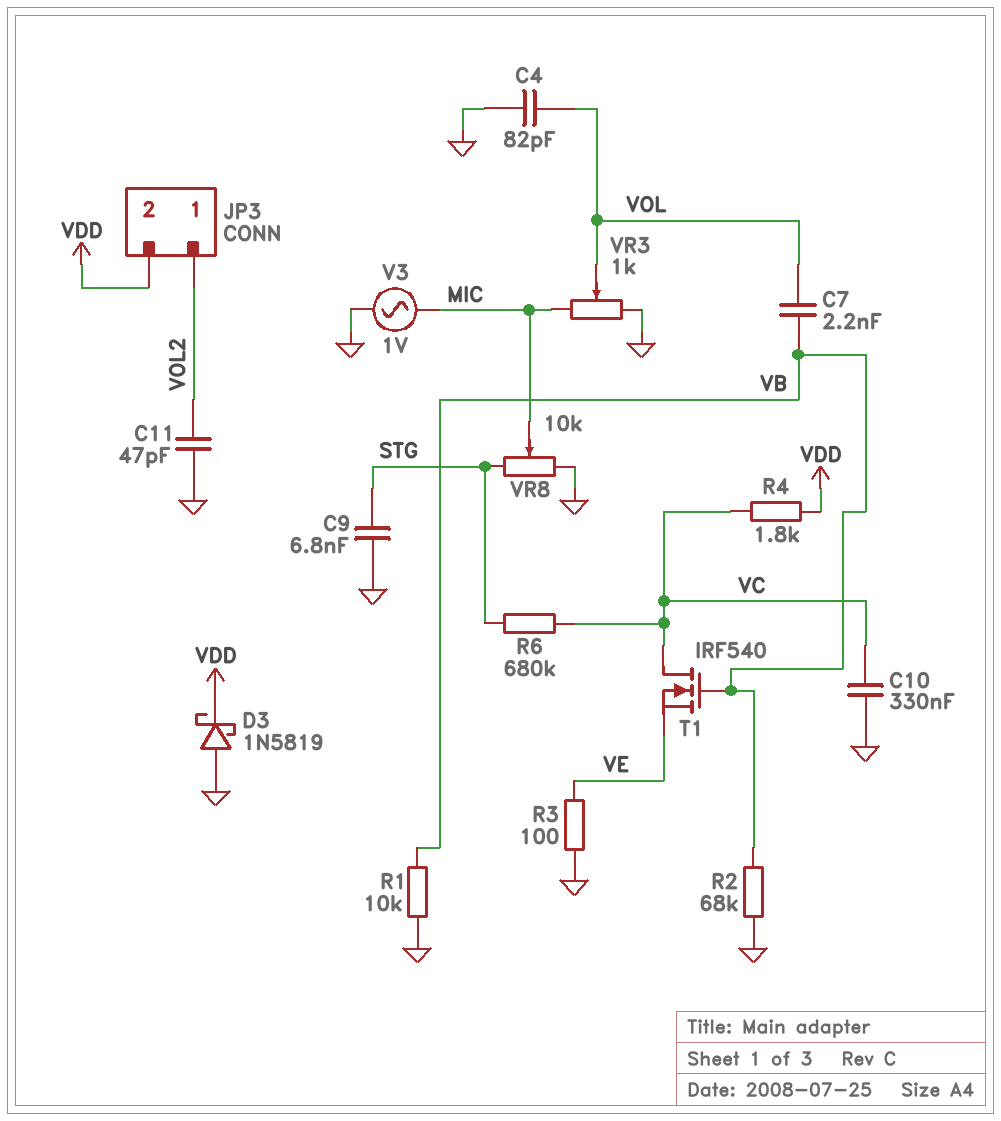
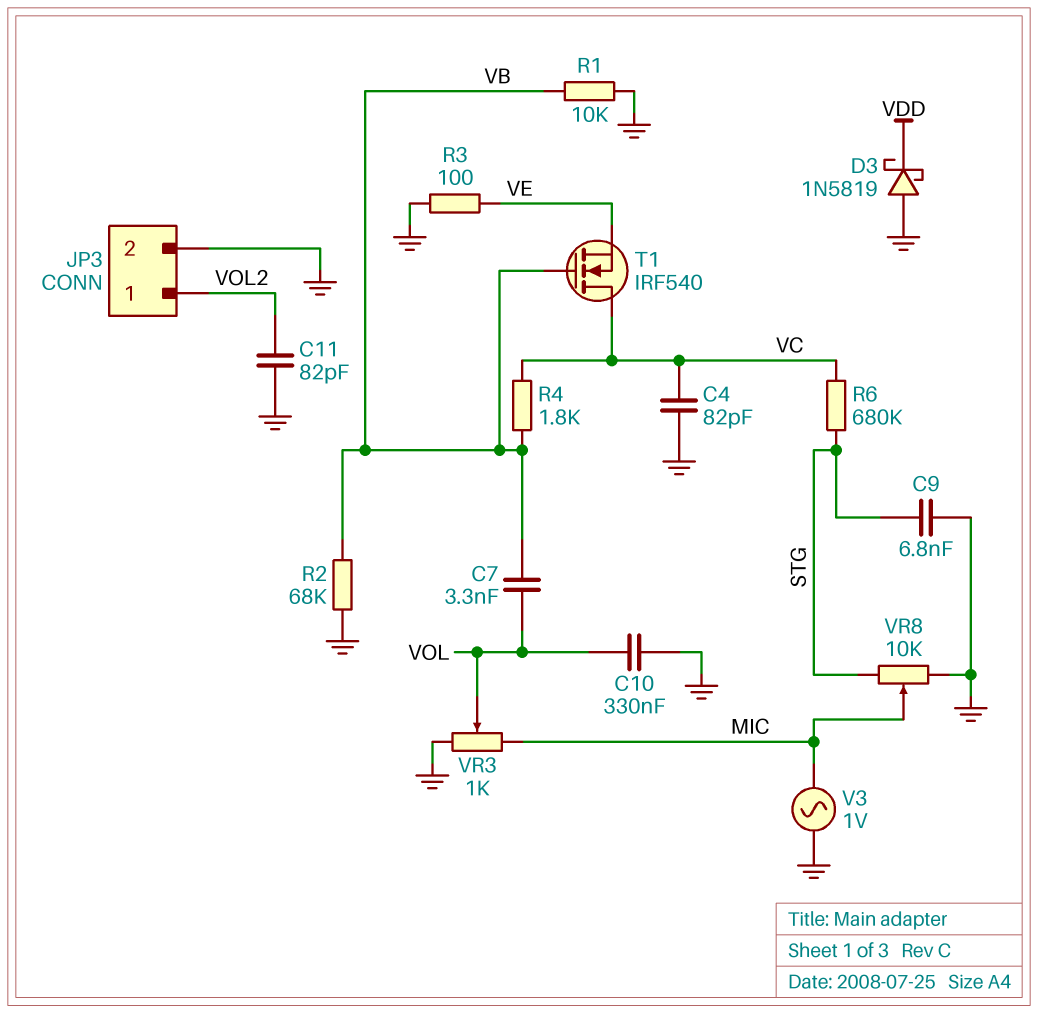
C4: 82pF (GND, VOL) -> 82pF (GND, VC)
C7: 2.2nF (VB, VOL) -> 3.3nF (VB, VOL)
C10: 330nF (GND, VC) -> 330nF (GND, VOL)
C11: 47pF (GND, VOL2) -> 82pF (GND, VOL2)
JP3 pin 2: VDD -> GND
R4: 1.8k (VC, VDD) -> 1.8k (VB, VC)

